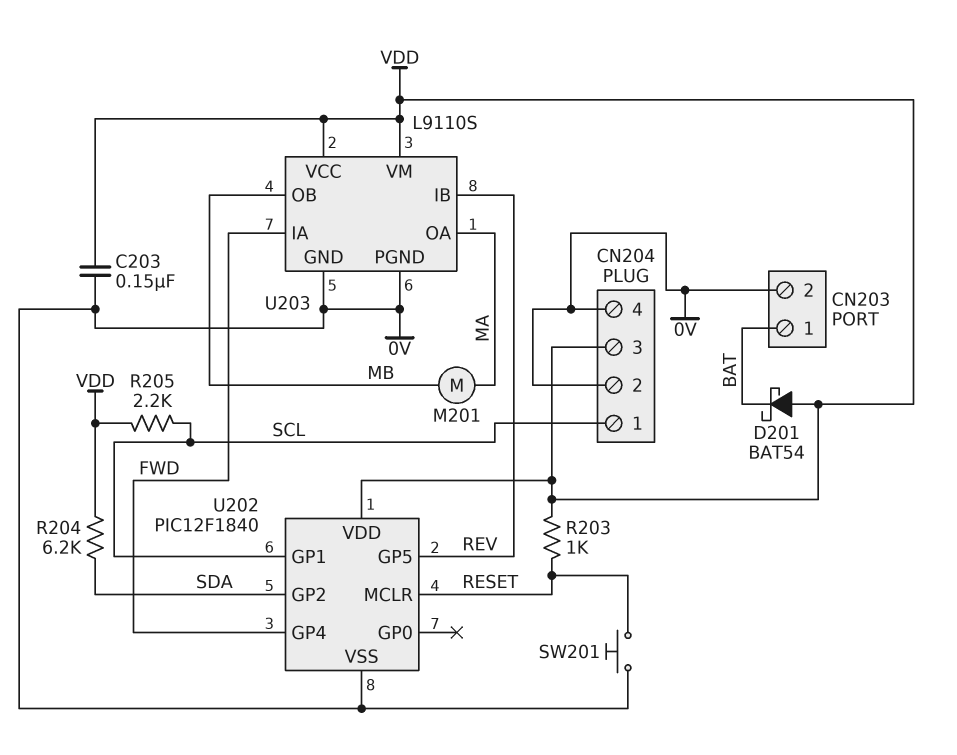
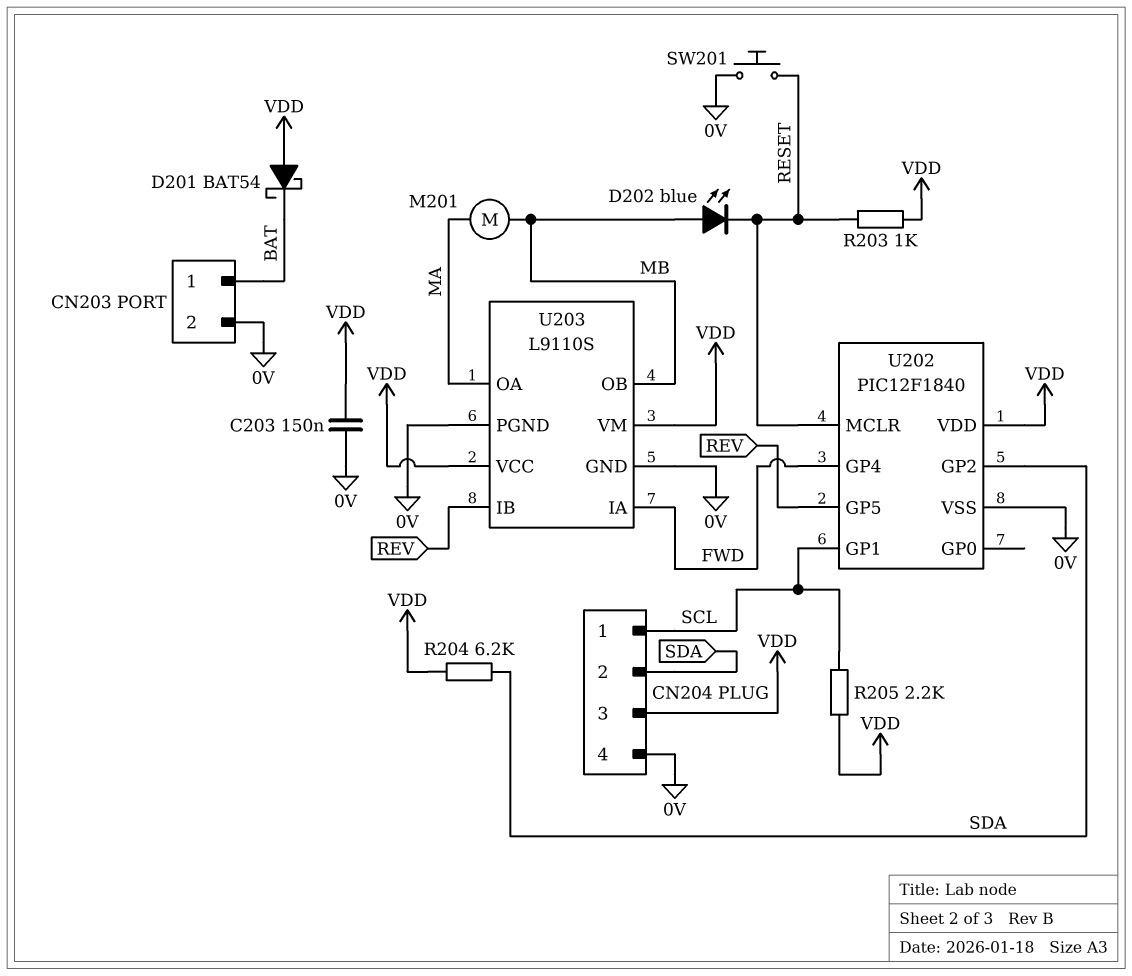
CN204 pin 2: 0V -> SDA
D202: none -> LED blue (A MB, K RESET)

